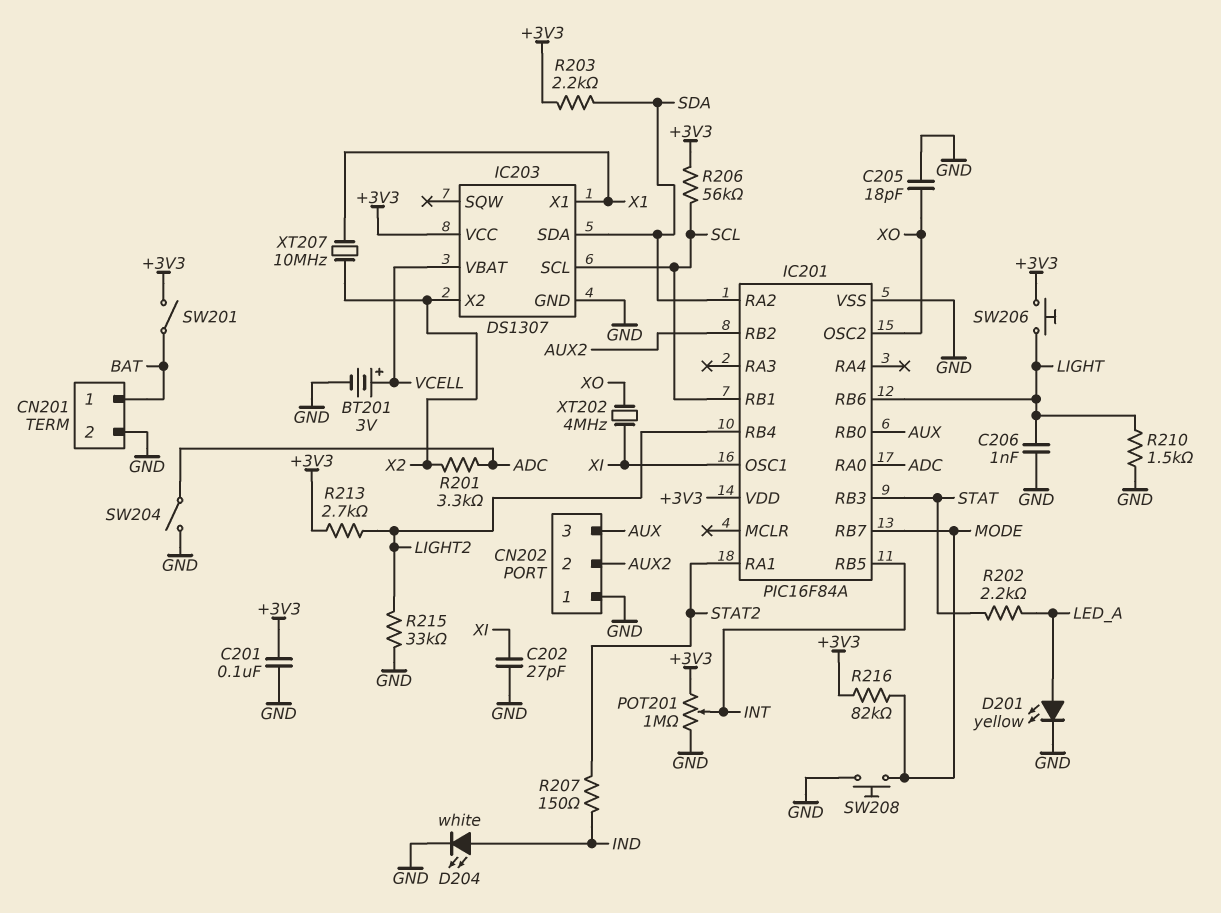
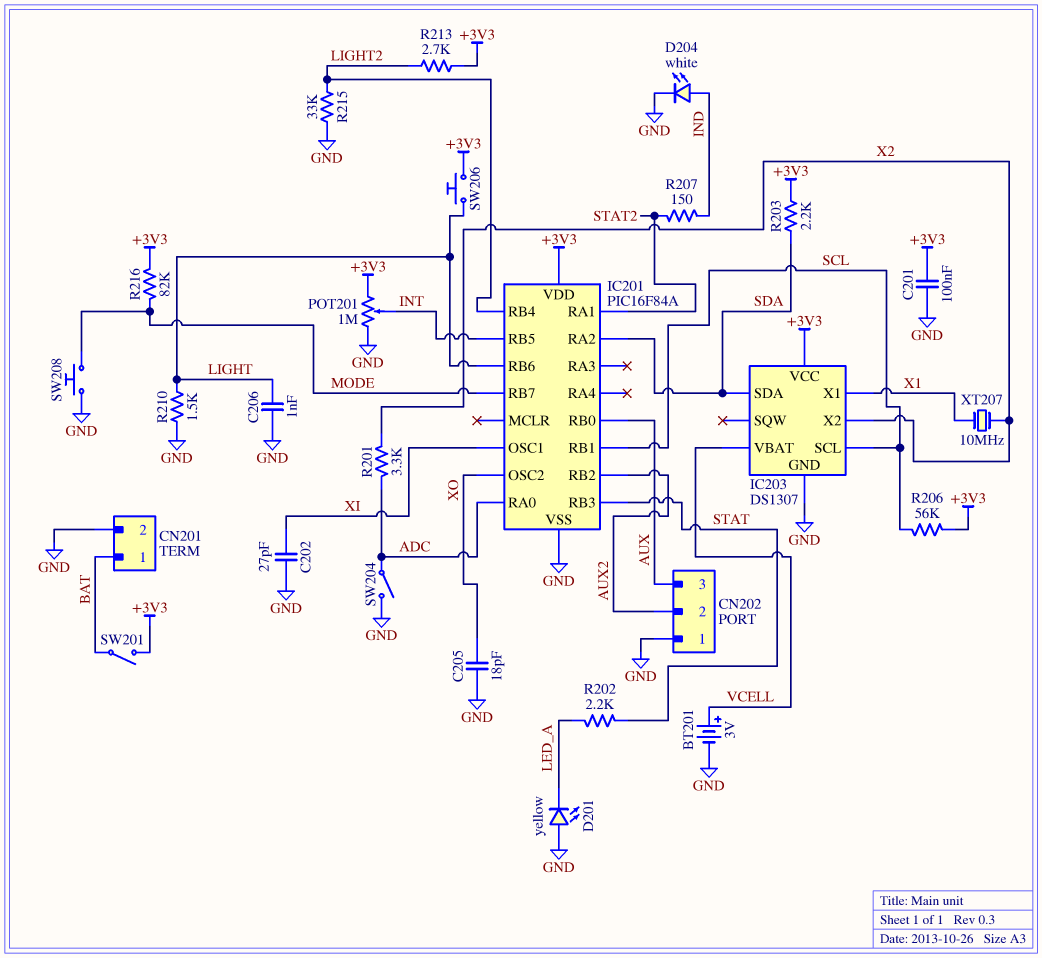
D201: LED yellow (A LED_A, K GND) -> LED yellow (A GND, K LED_A)
XT202: 4MHz (XI, XO) -> none

